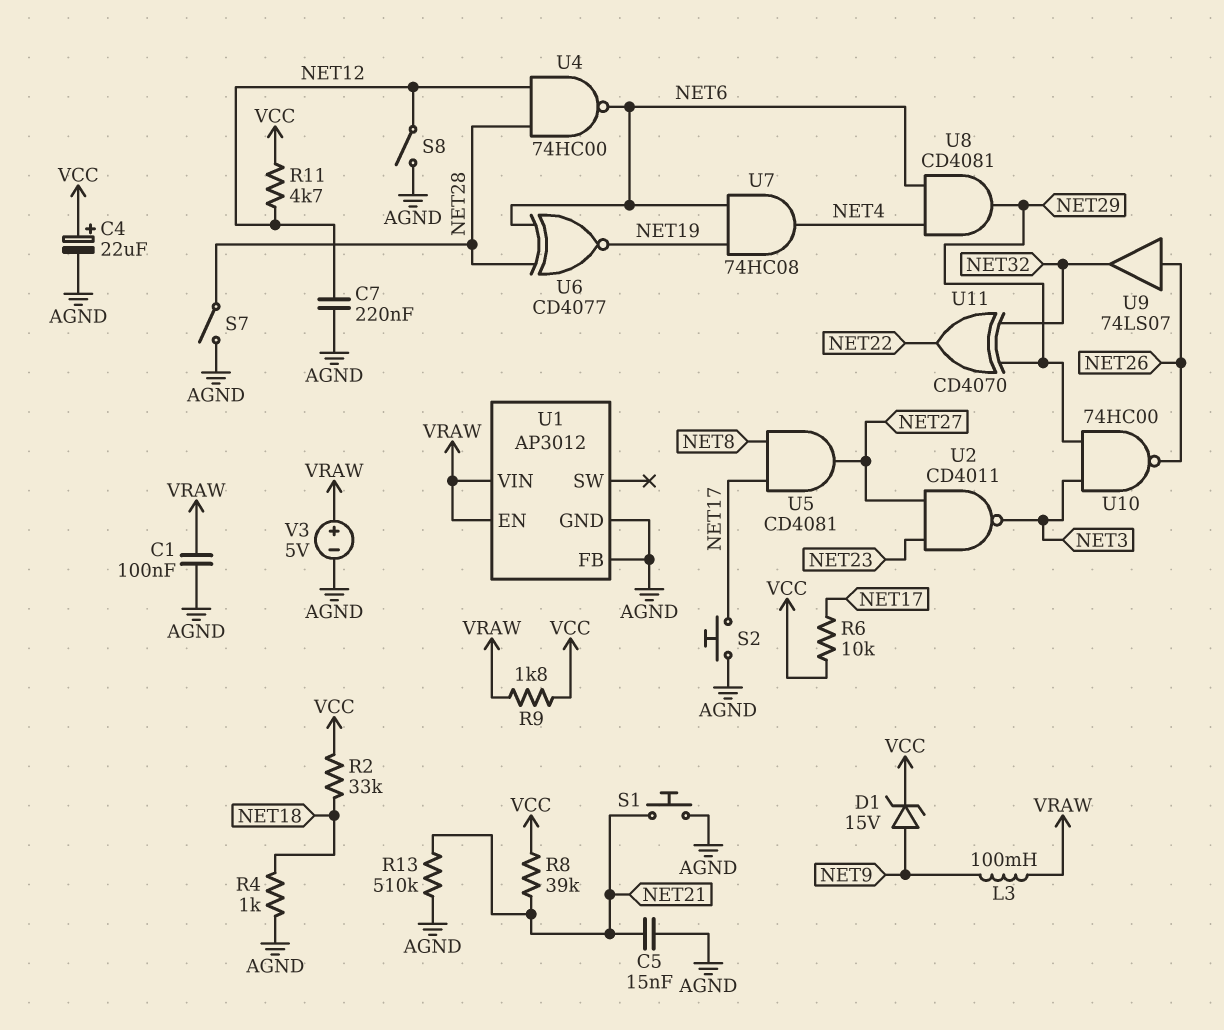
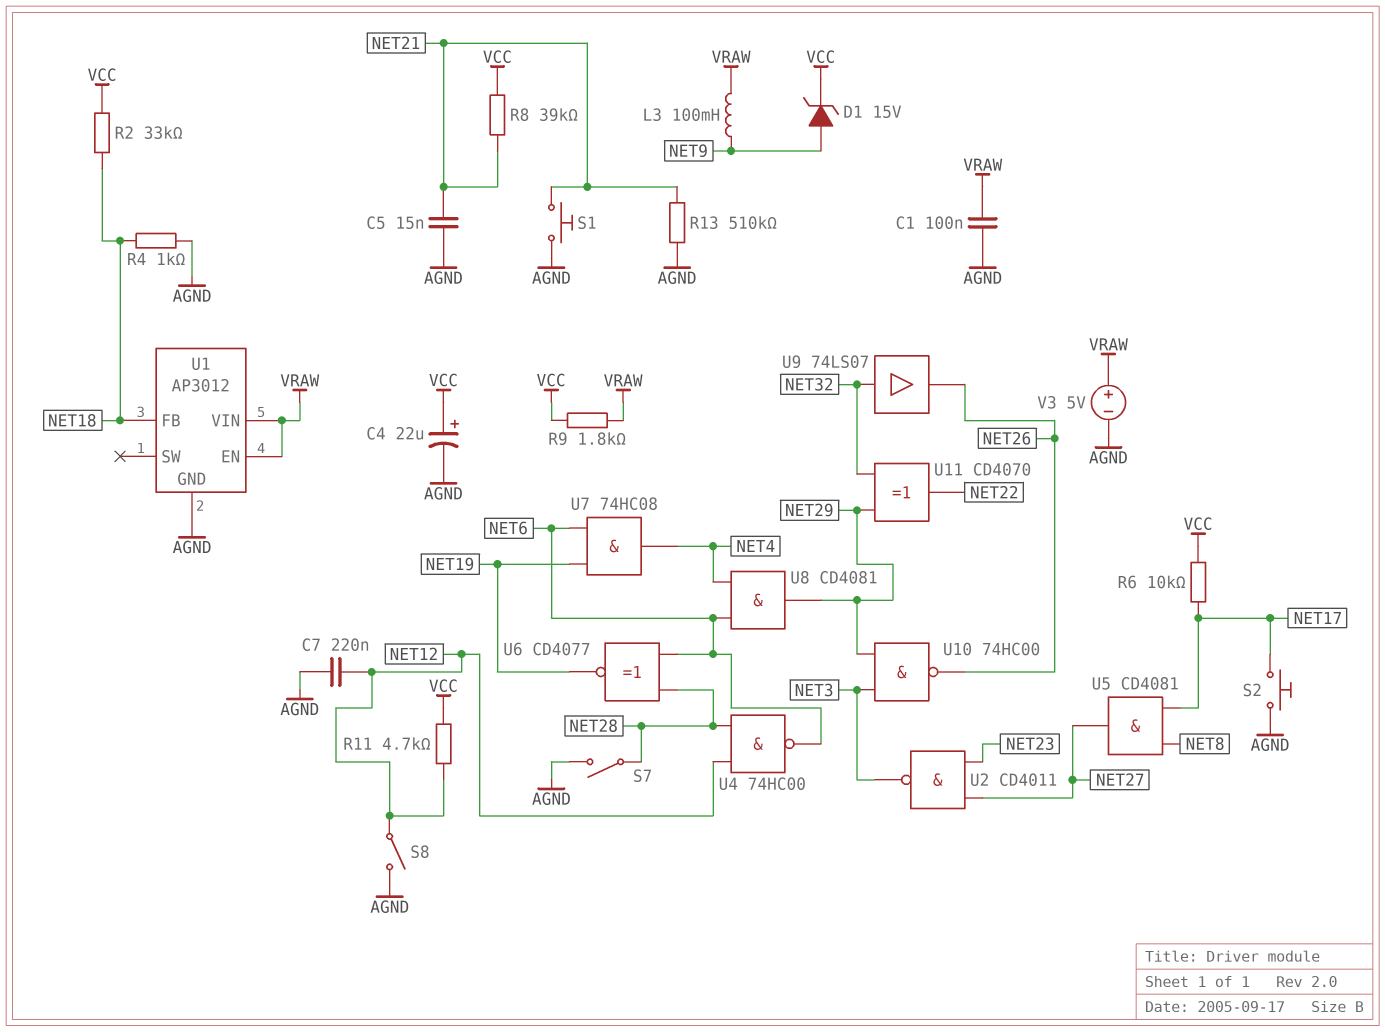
U1 pin FB: AGND -> NET18
U9: buffer 74LS07 (in NET26, out NET32) -> buffer 74LS07 (in NET32, out NET26)

